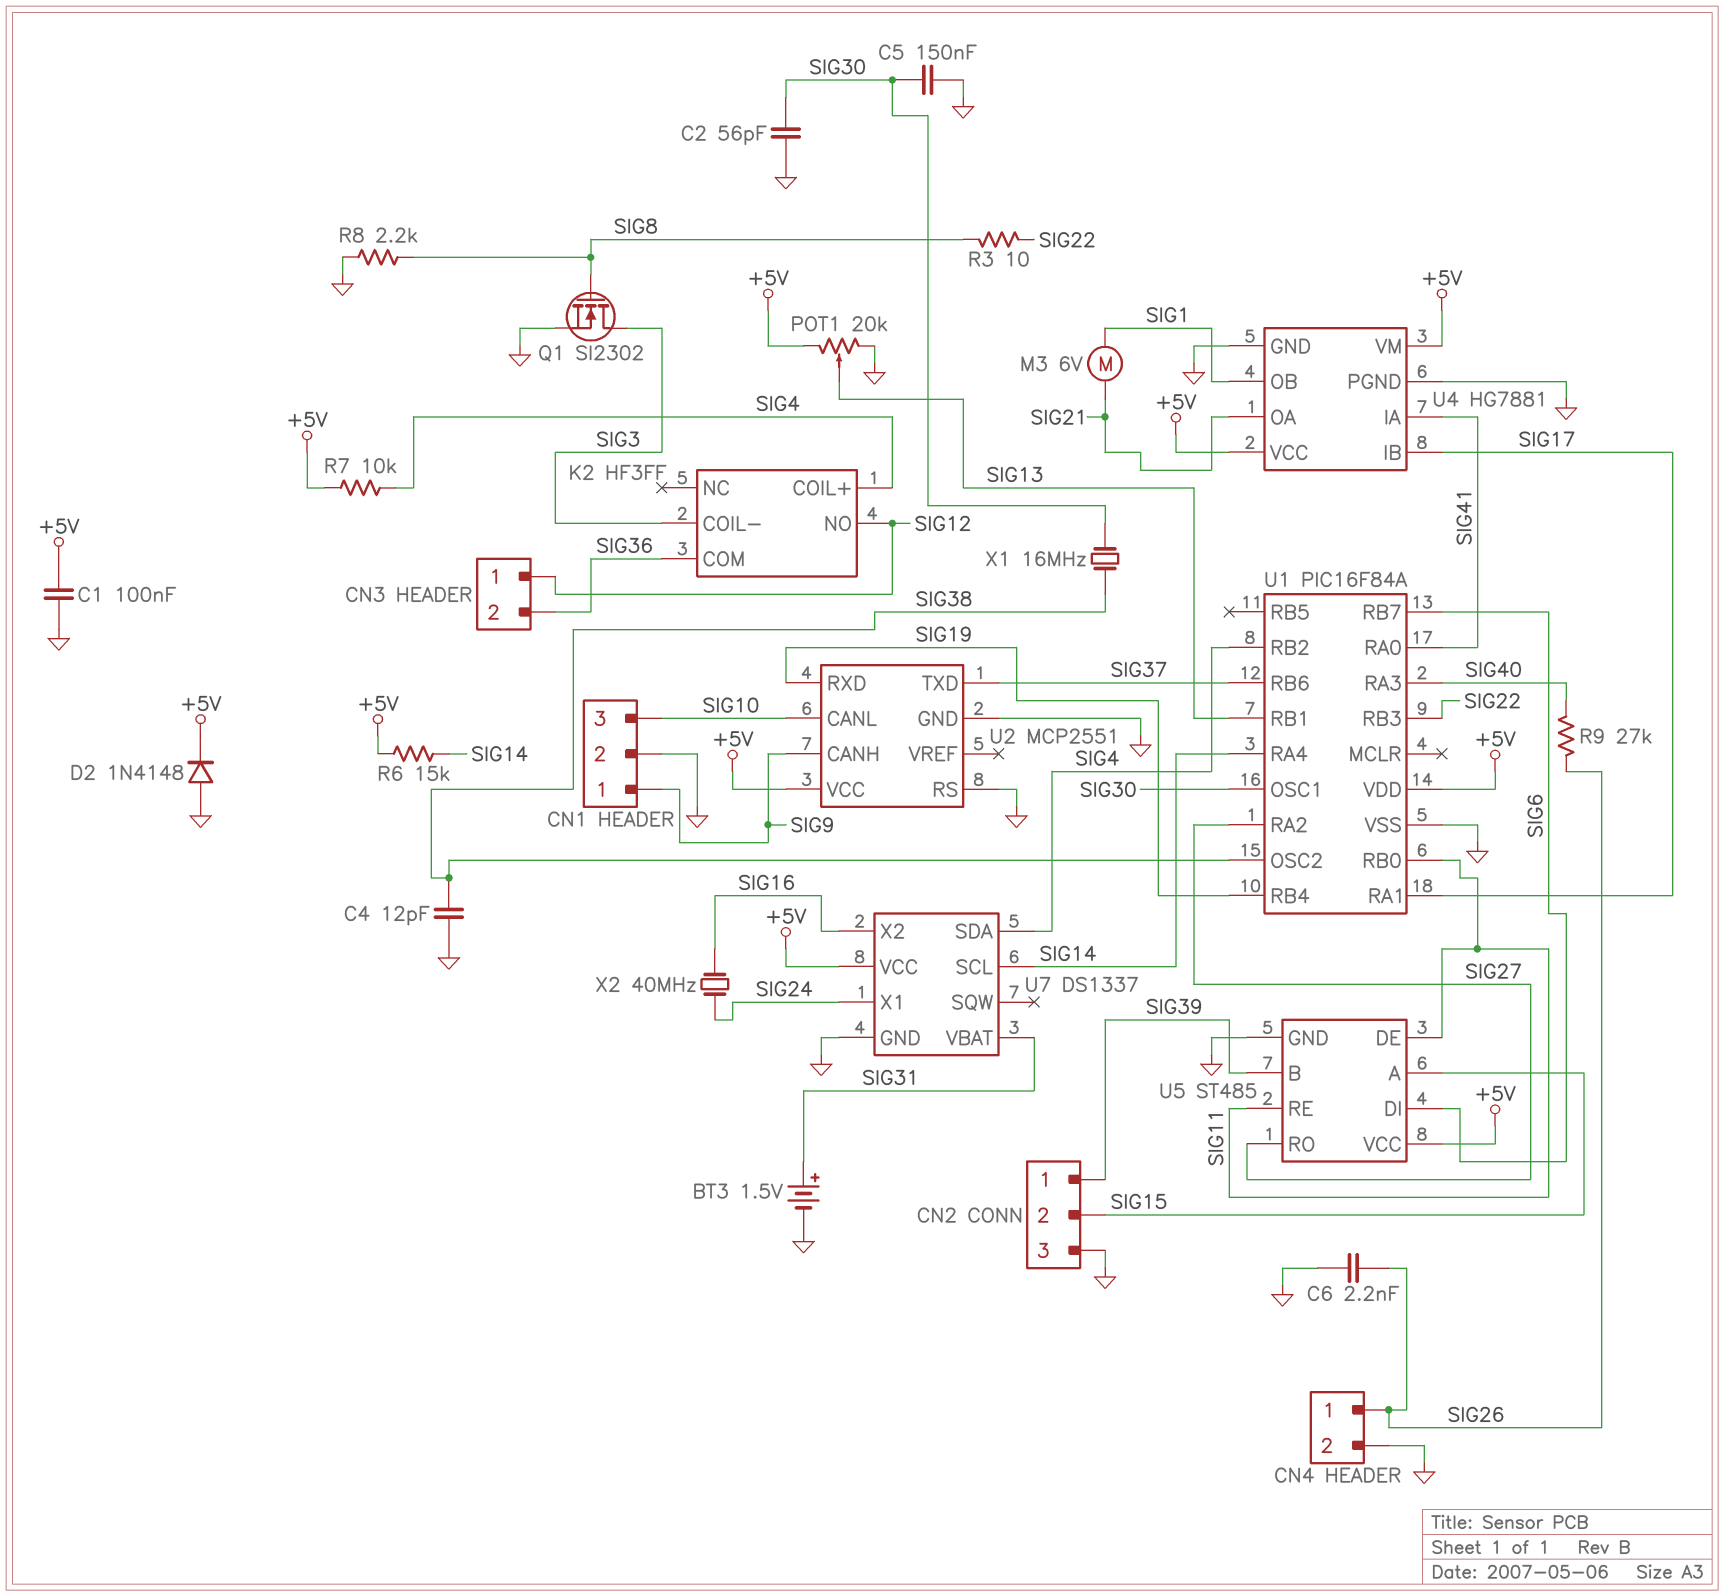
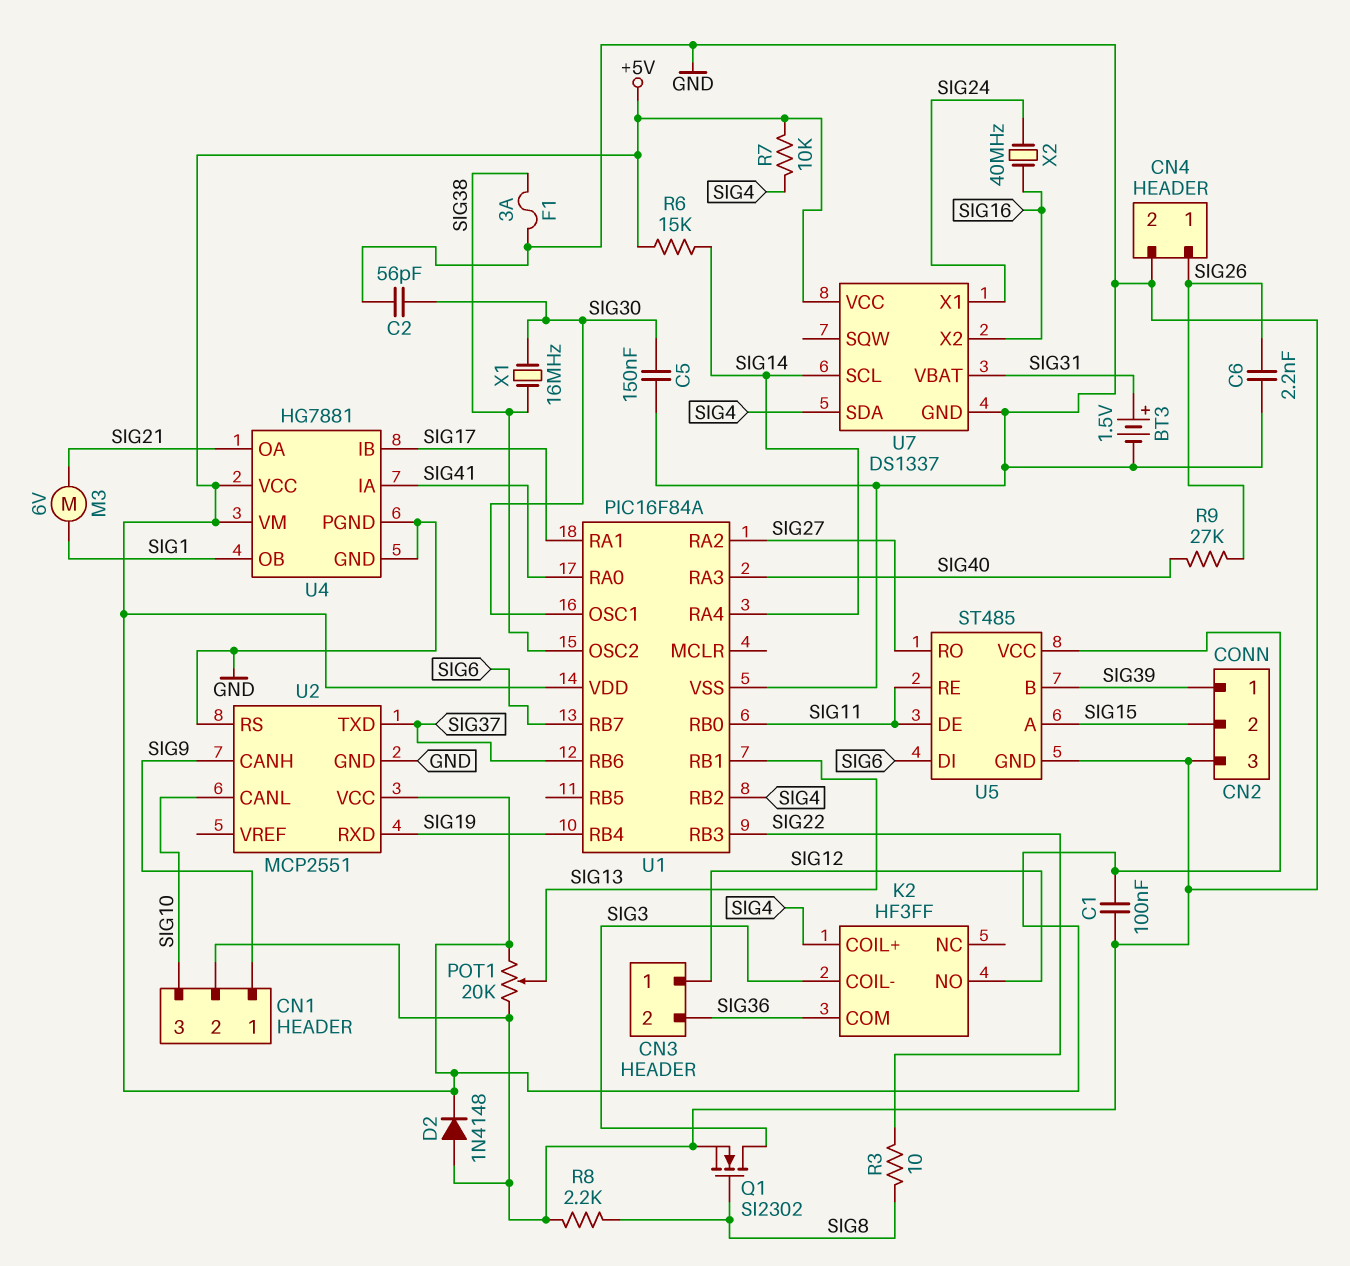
C4: 12pF (GND, SIG38) -> none
F1: none -> 3A (GND, SIG38)

